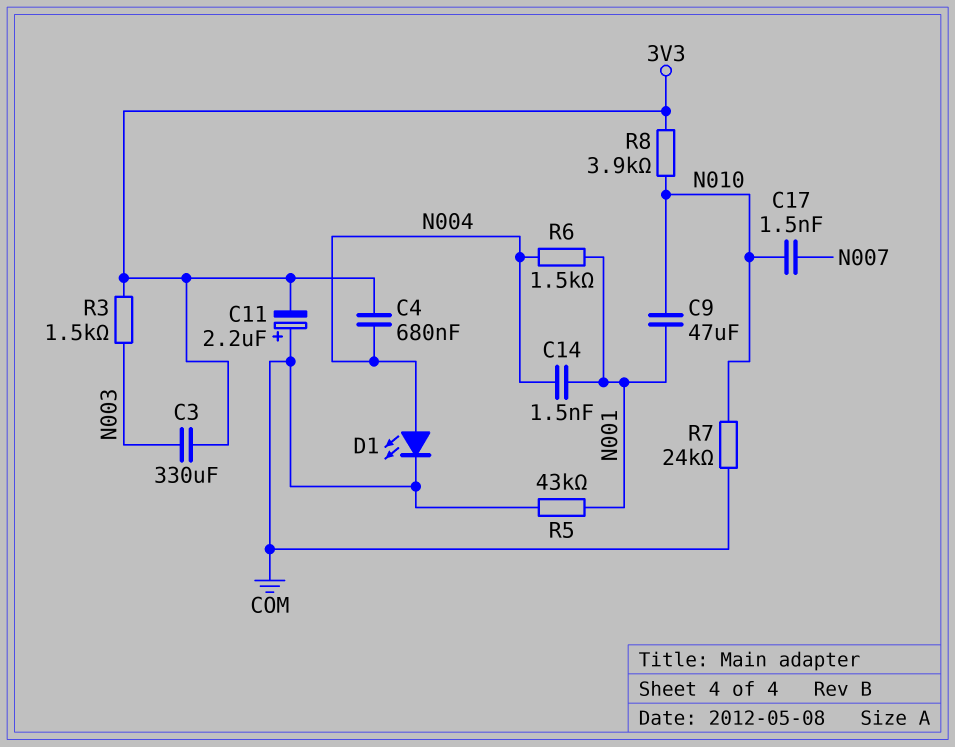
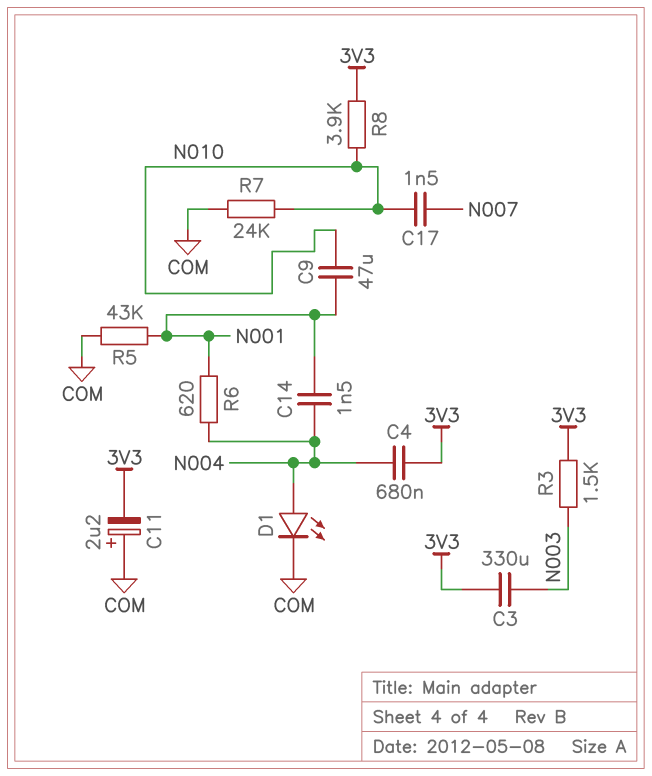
R6: 1.5k (N001, N004) -> 620 (N001, N004)

